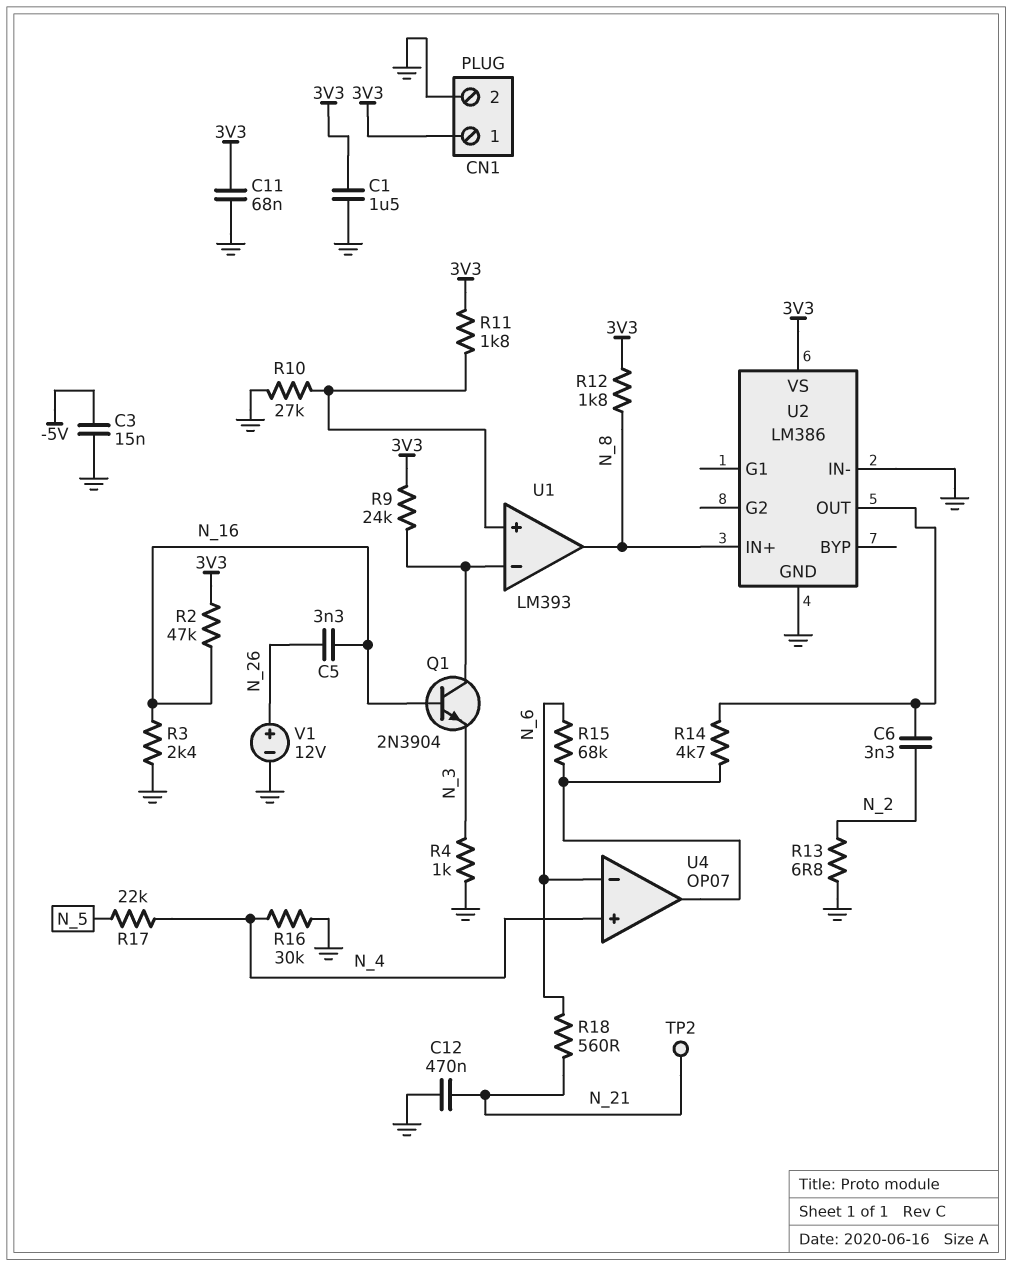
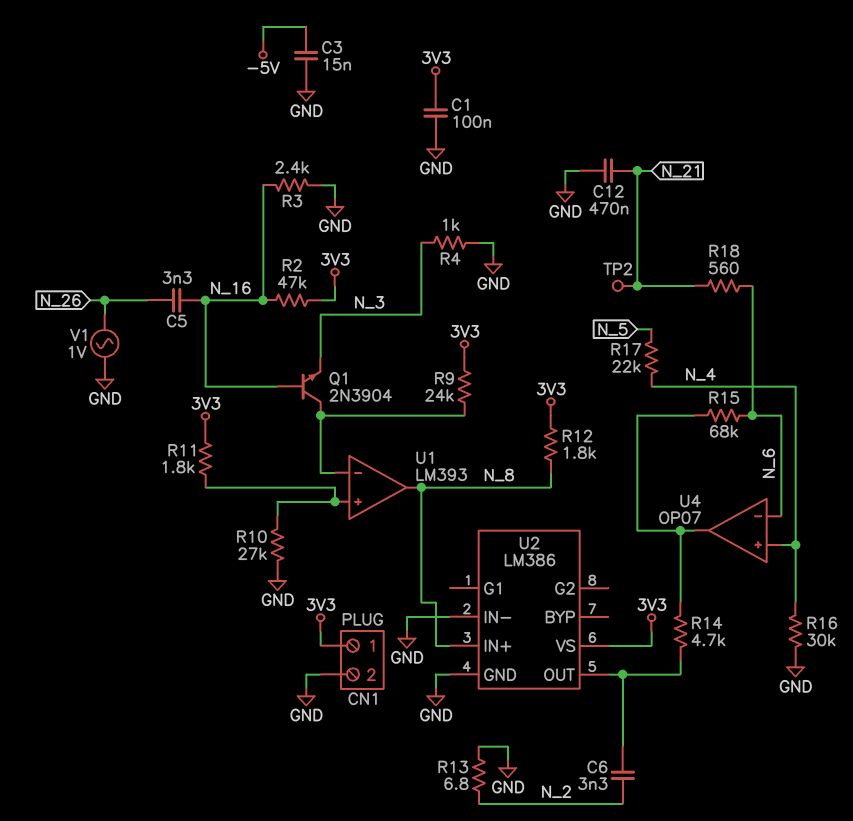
C1: 1.5uF (3V3, GND) -> 100nF (3V3, GND)
C11: 68nF (3V3, GND) -> none
V1: 12V (plus N_26, minus GND) -> AC 1V (GND, N_26)

